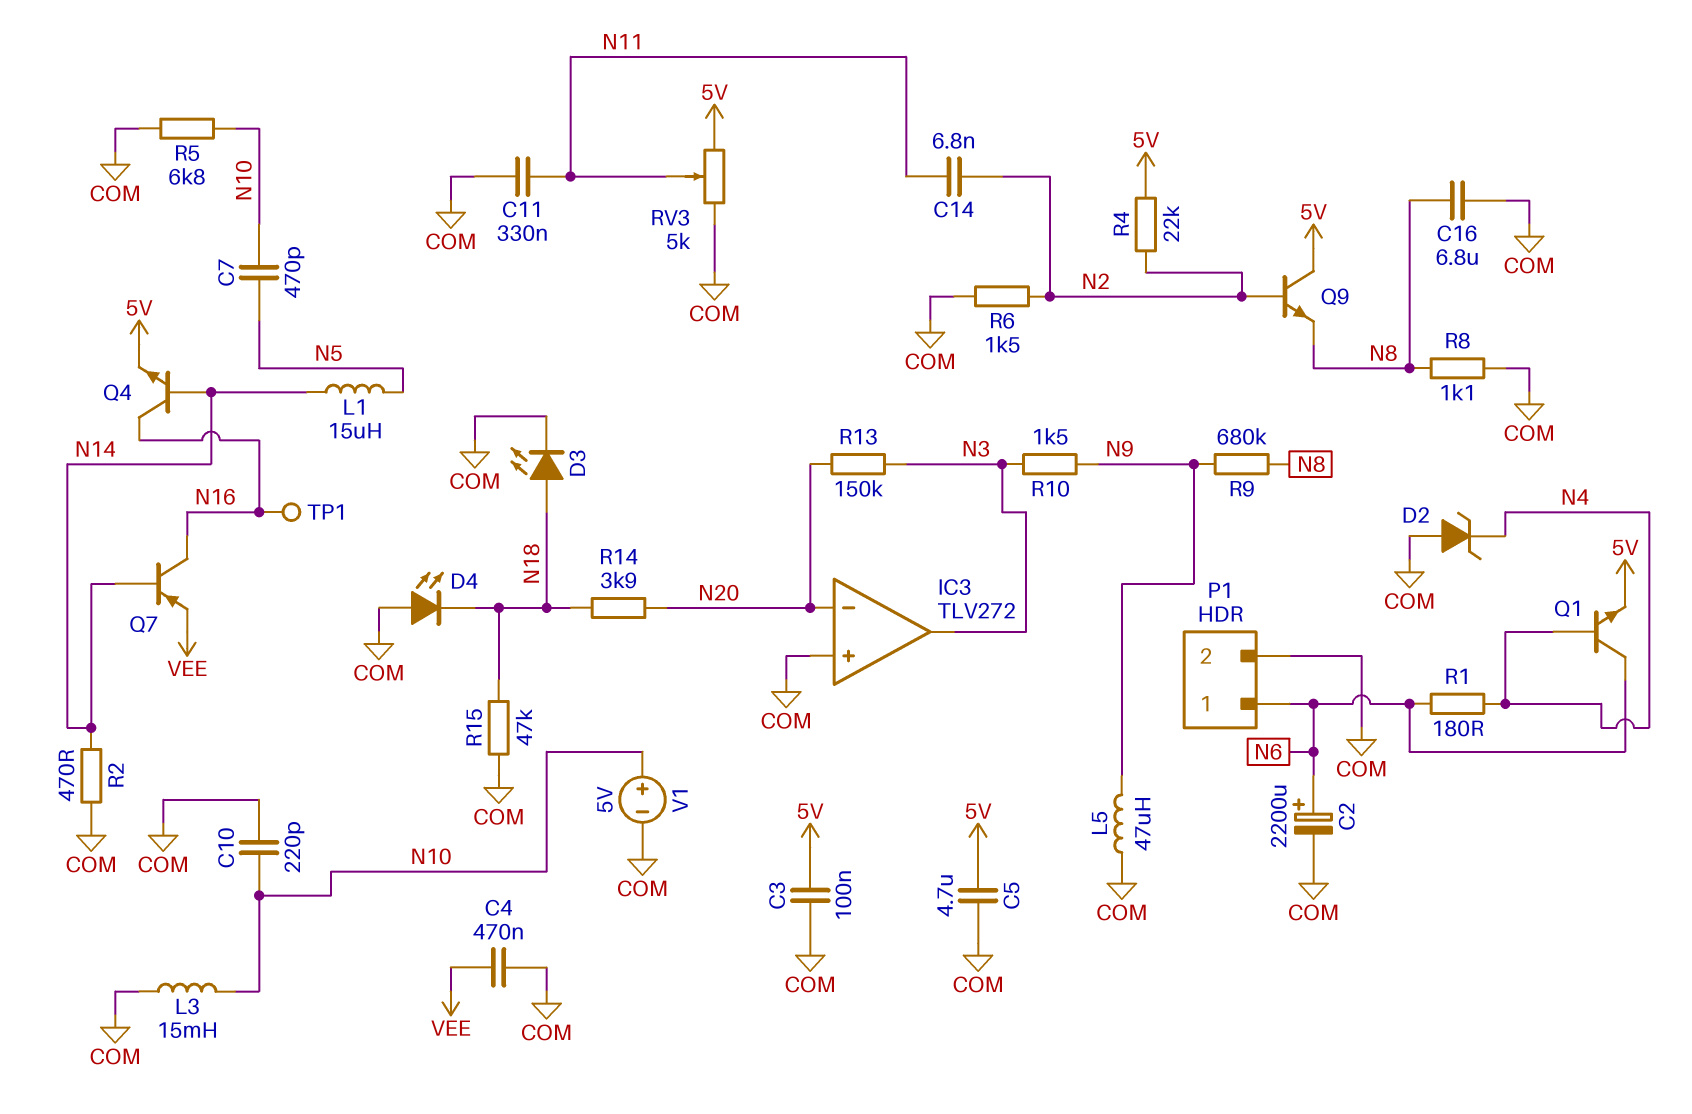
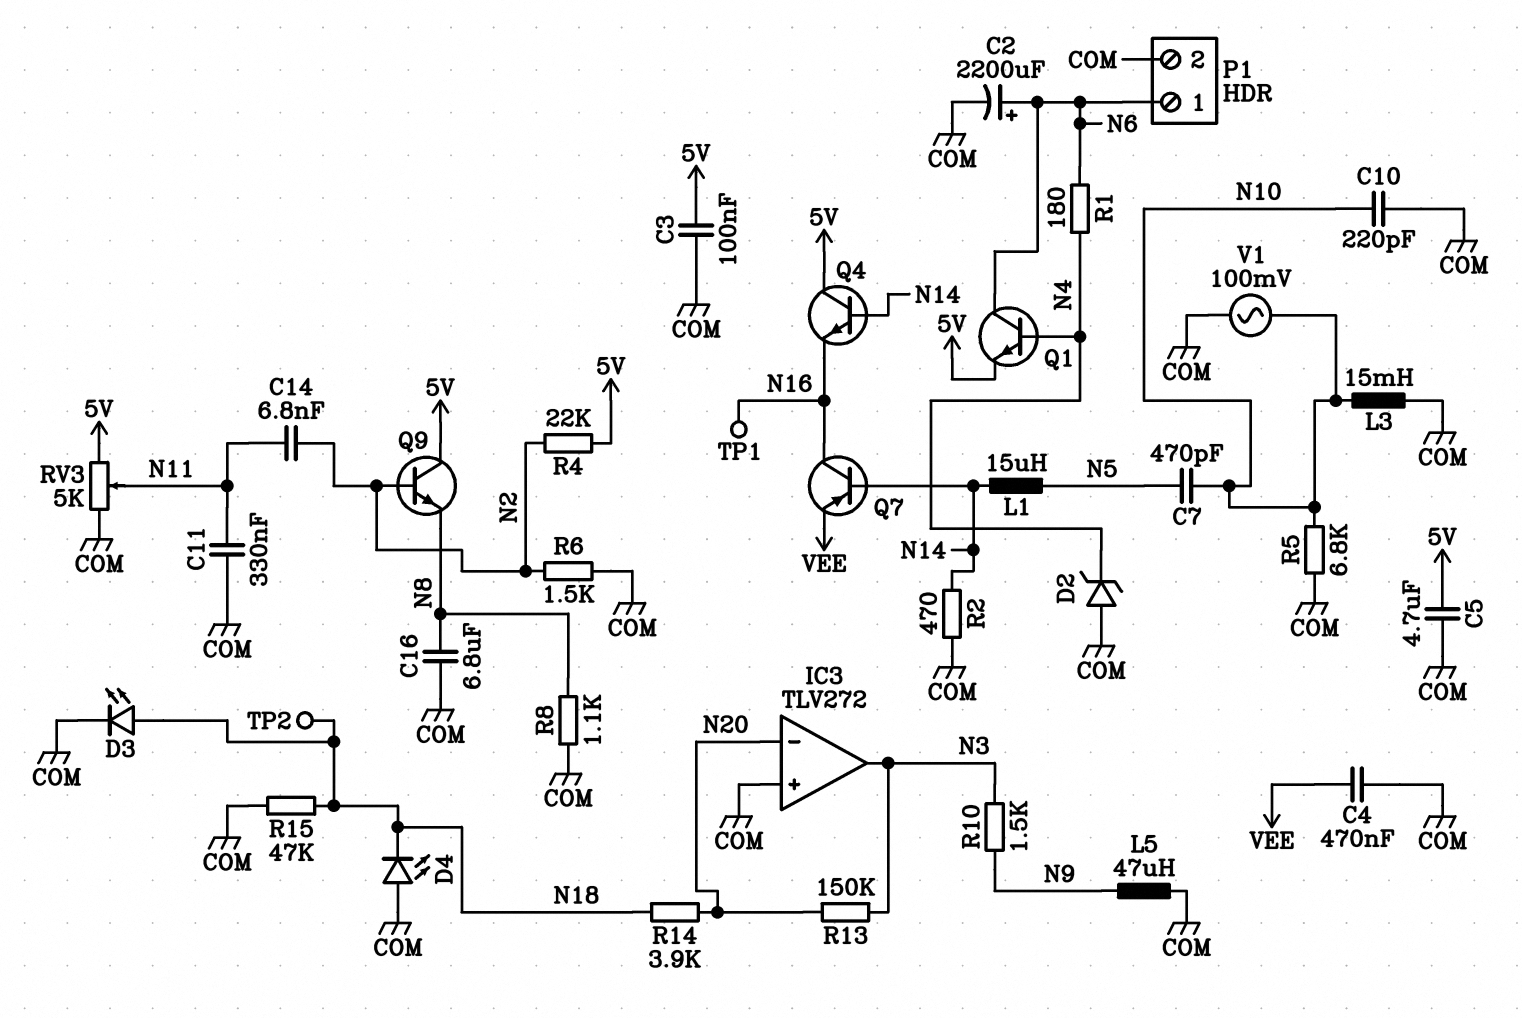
Q4: NPN (B N14, C N16, E 5V) -> NPN (B N14, C 5V, E N16)
R9: 680k (N8, N9) -> none
TP2: none -> test point (N18)
V1: 5V (plus N10, minus COM) -> AC 100mV (COM, N10)

